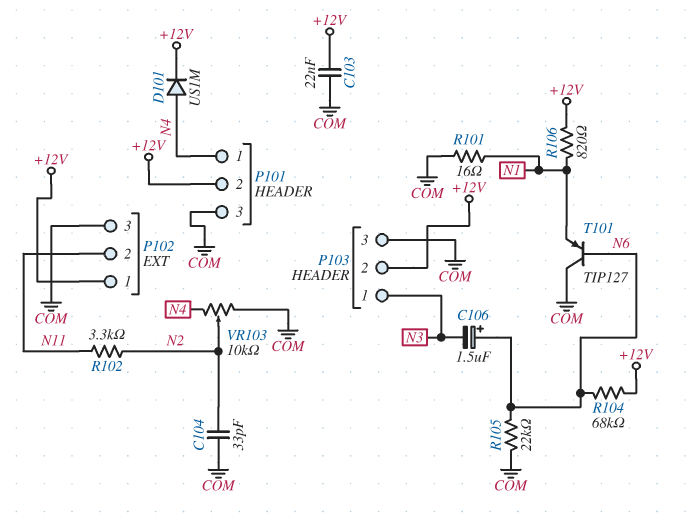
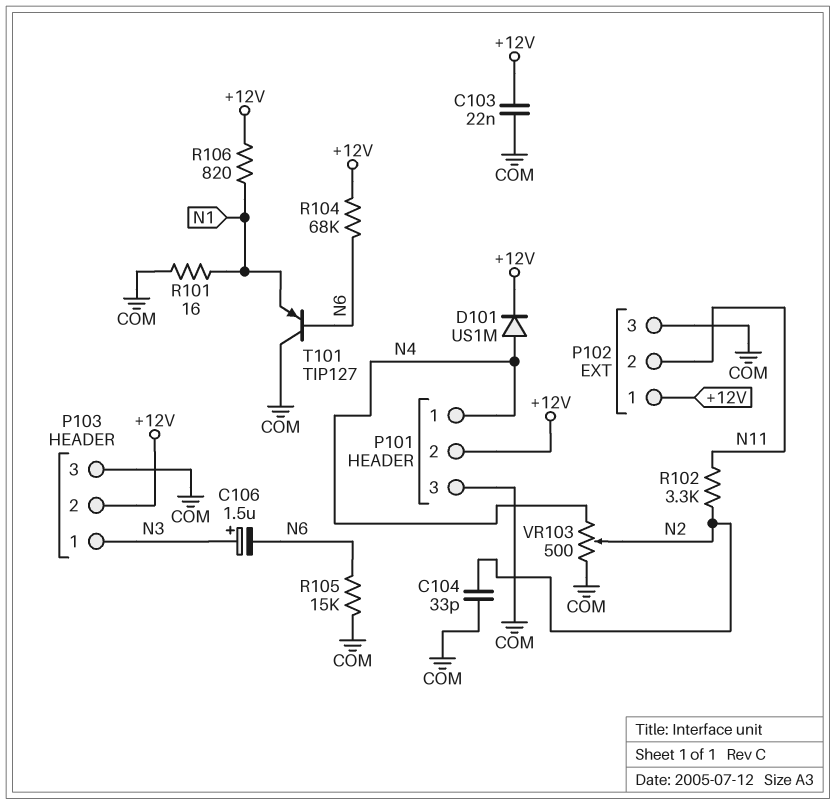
C106: 1.5uF (plus N6, minus N3) -> 1.5uF (plus N3, minus N6)
R105: 22k (COM, N6) -> 15k (COM, N6)
VR103: 10k (COM, N4, wiper N2) -> 500 (COM, N4, wiper N2)

